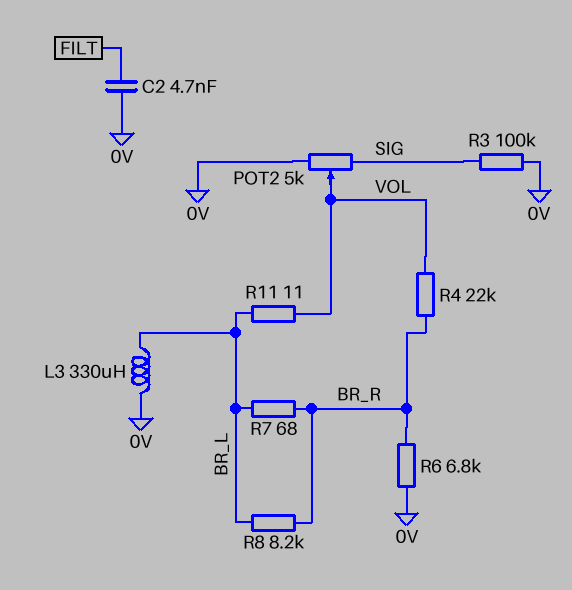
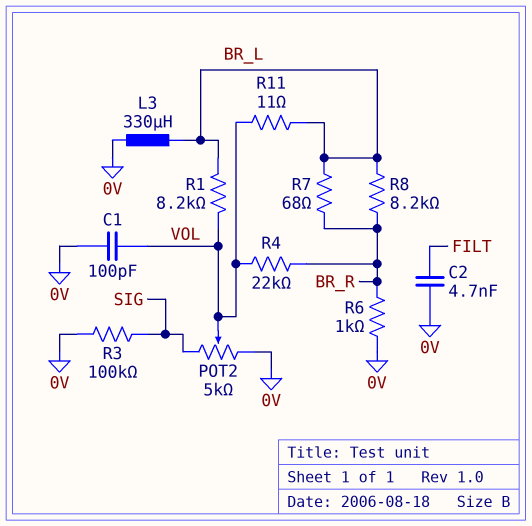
C1: none -> 100pF (0V, VOL)
R1: none -> 8.2k (BR_L, VOL)
R6: 6.8k (0V, BR_R) -> 1k (0V, BR_R)

